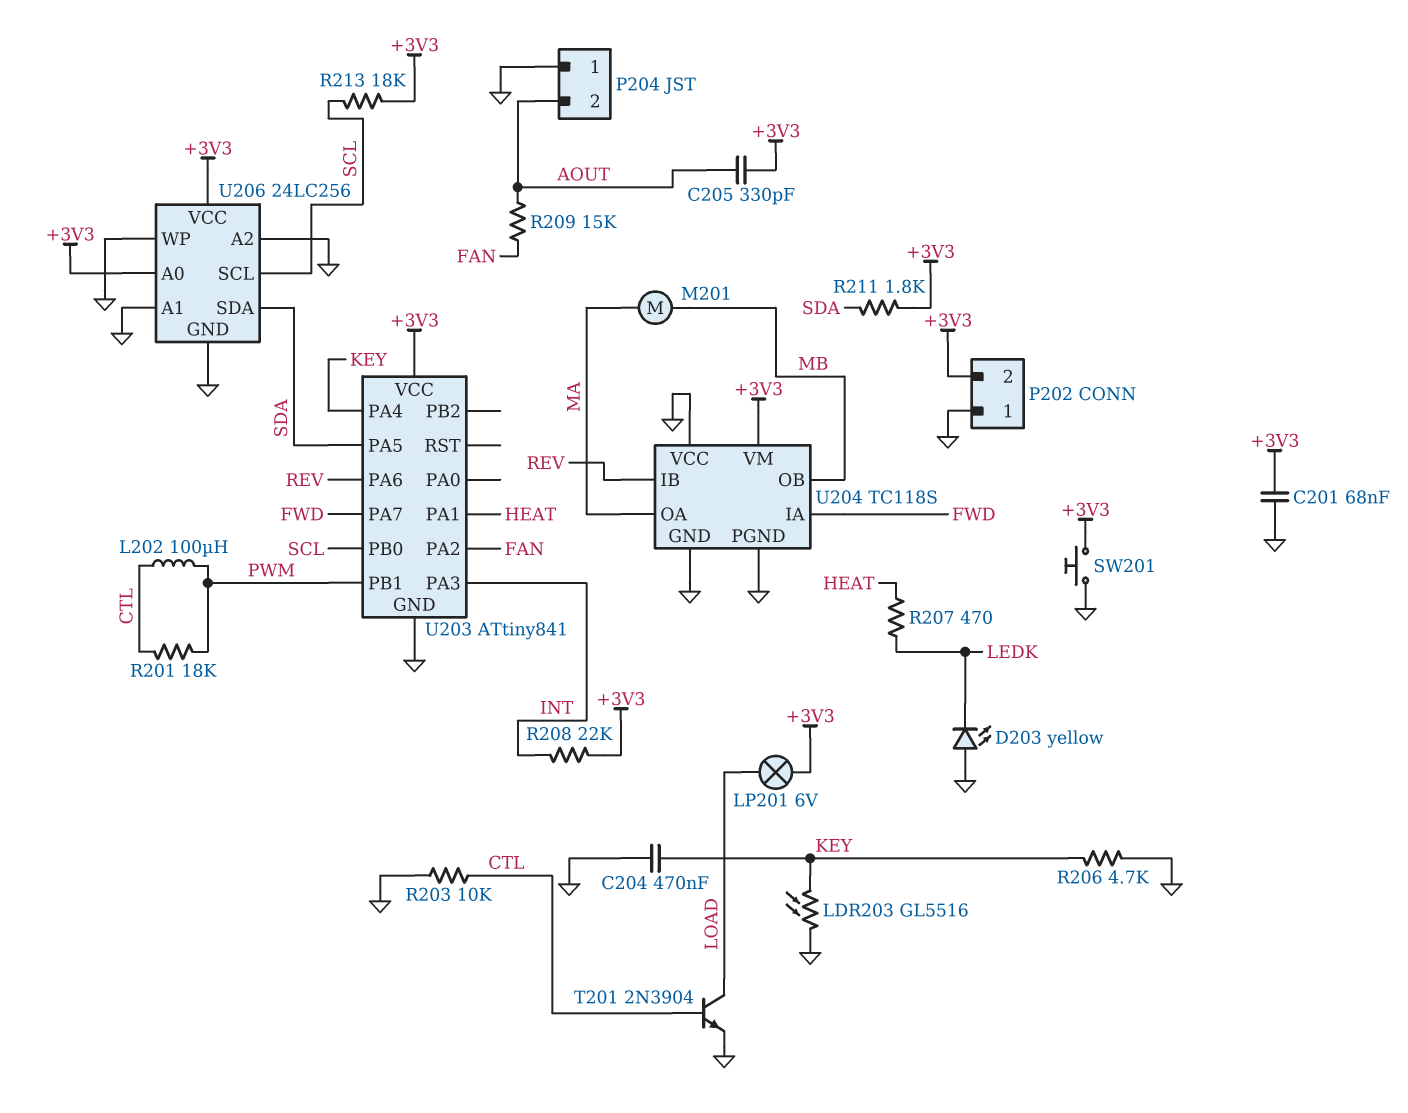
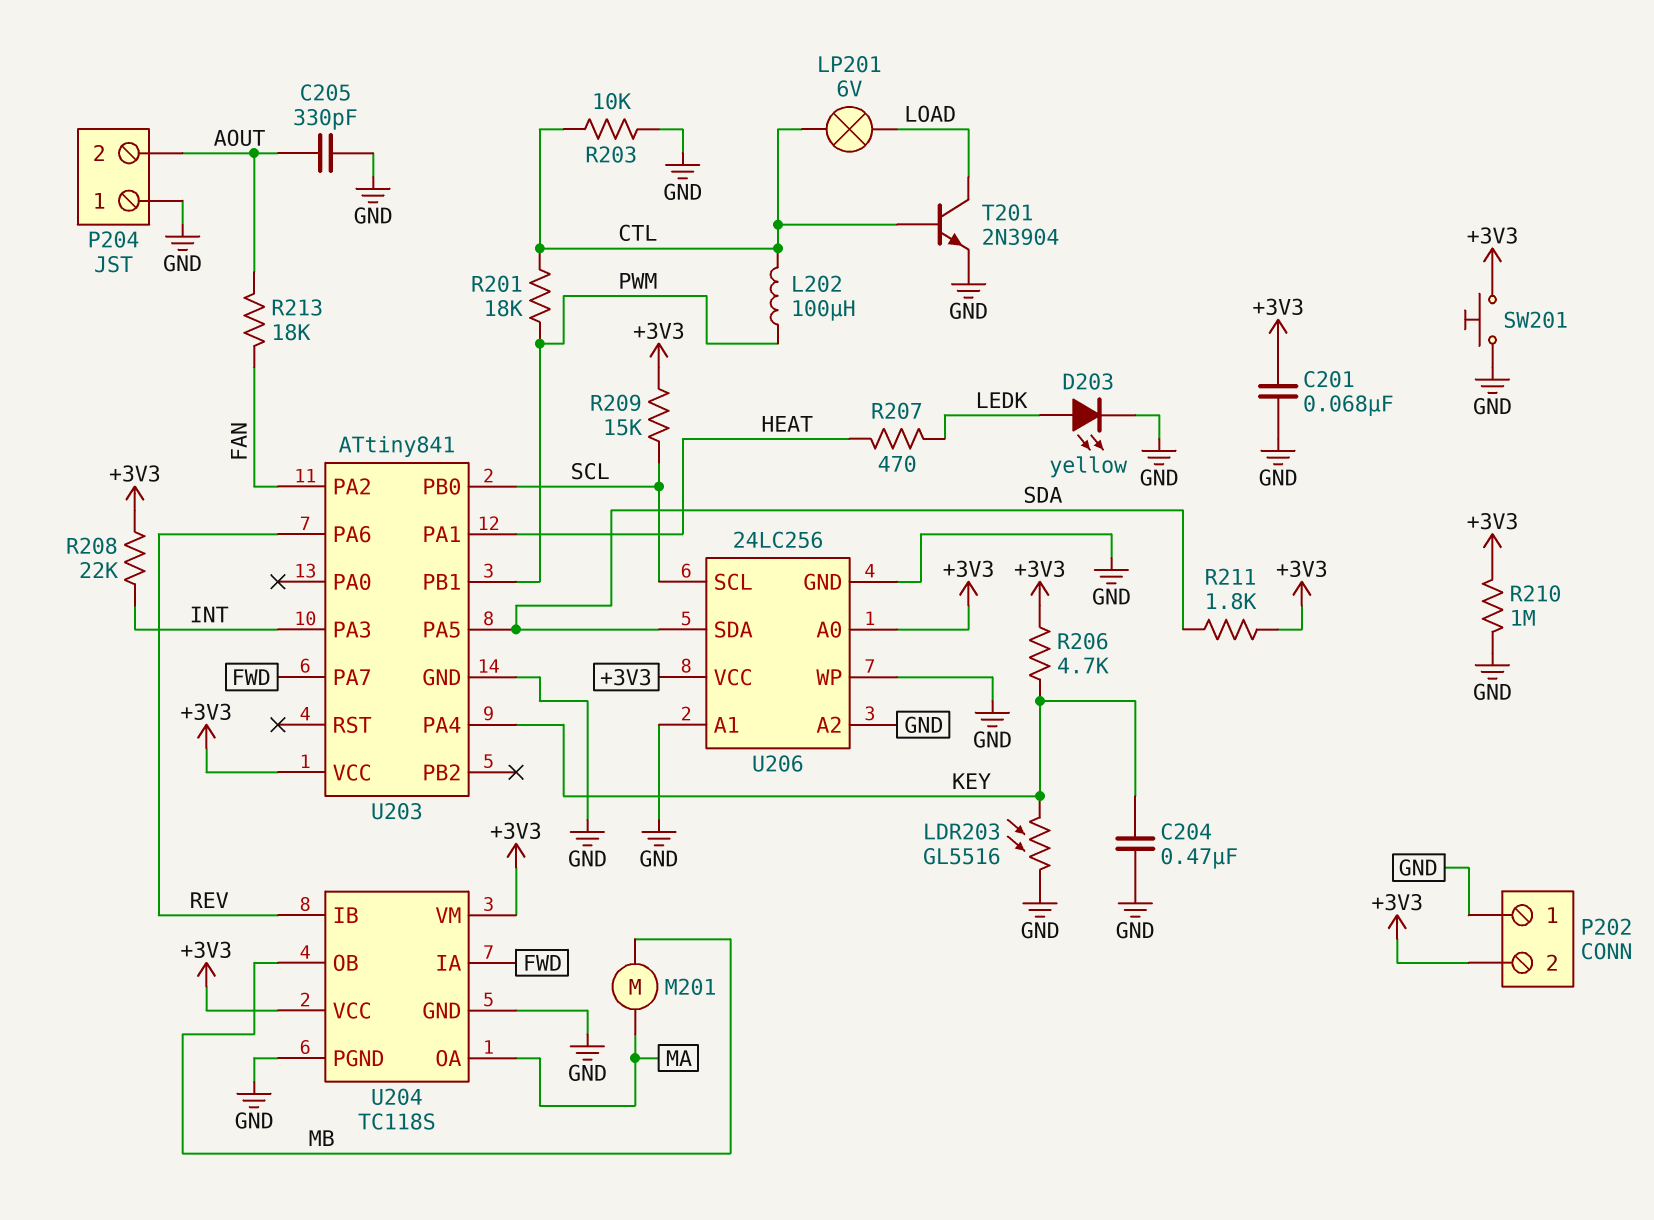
C205: 330pF (+3V3, AOUT) -> 330pF (AOUT, GND)
D203: LED yellow (A GND, K LEDK) -> LED yellow (A LEDK, K GND)
LP201: lamp 6V (+3V3, LOAD) -> lamp 6V (CTL, LOAD)
R206: 4.7k (GND, KEY) -> 4.7k (+3V3, KEY)
R209: 15k (AOUT, FAN) -> 15k (+3V3, SCL)
R210: none -> 1M (+3V3, GND)
R213: 18k (+3V3, SCL) -> 18k (AOUT, FAN)
U204 pin VCC: GND -> +3V3

